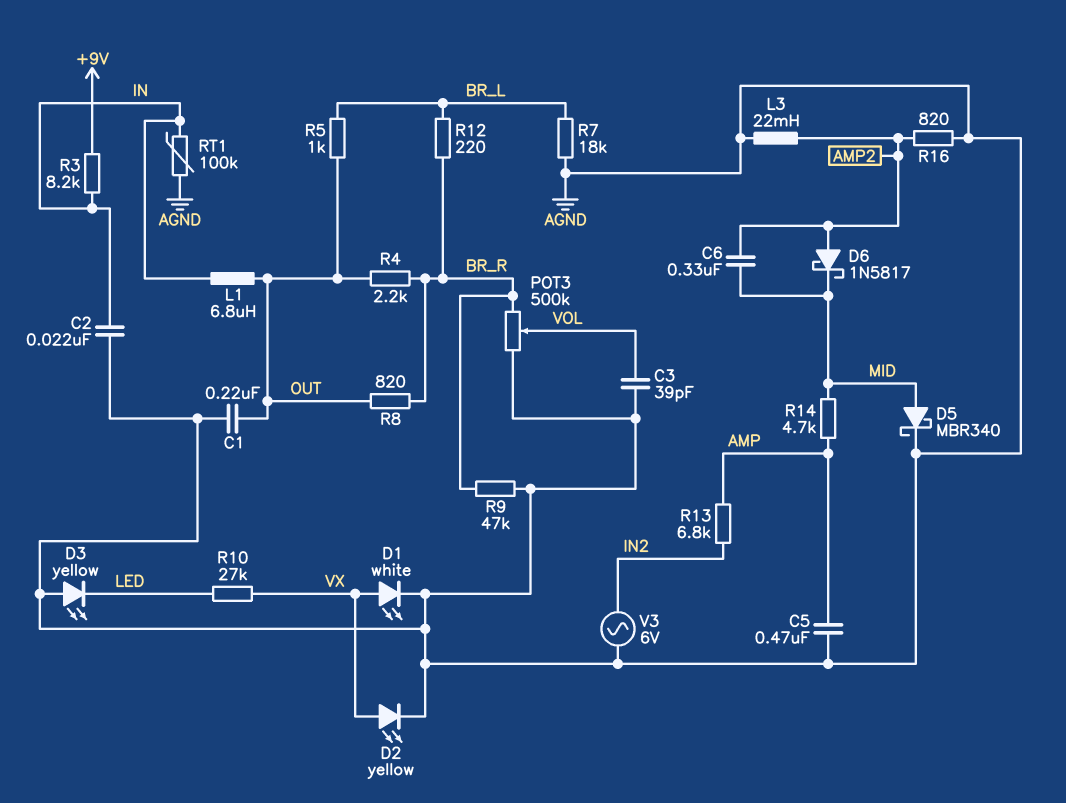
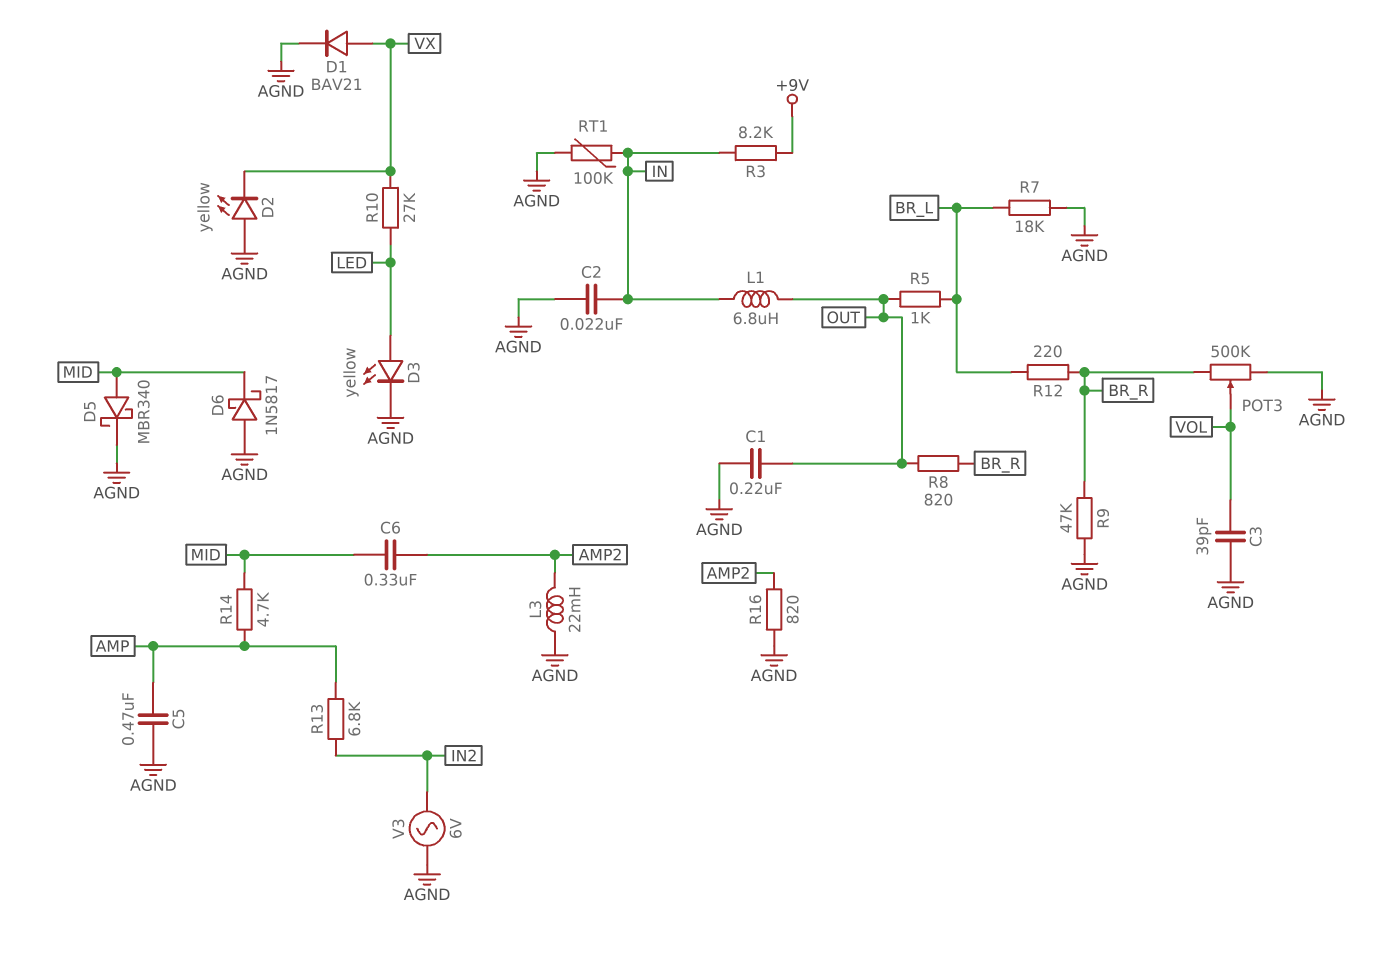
D1: LED white (A VX, K AGND) -> diode BAV21 (A VX, K AGND)
D2: LED yellow (A VX, K AGND) -> LED yellow (A AGND, K VX)
D3: LED yellow (A AGND, K LED) -> LED yellow (A LED, K AGND)
D6: schottky 1N5817 (A AMP2, K MID) -> schottky 1N5817 (A AGND, K MID)
R4: 2.2k (BR_R, OUT) -> none

